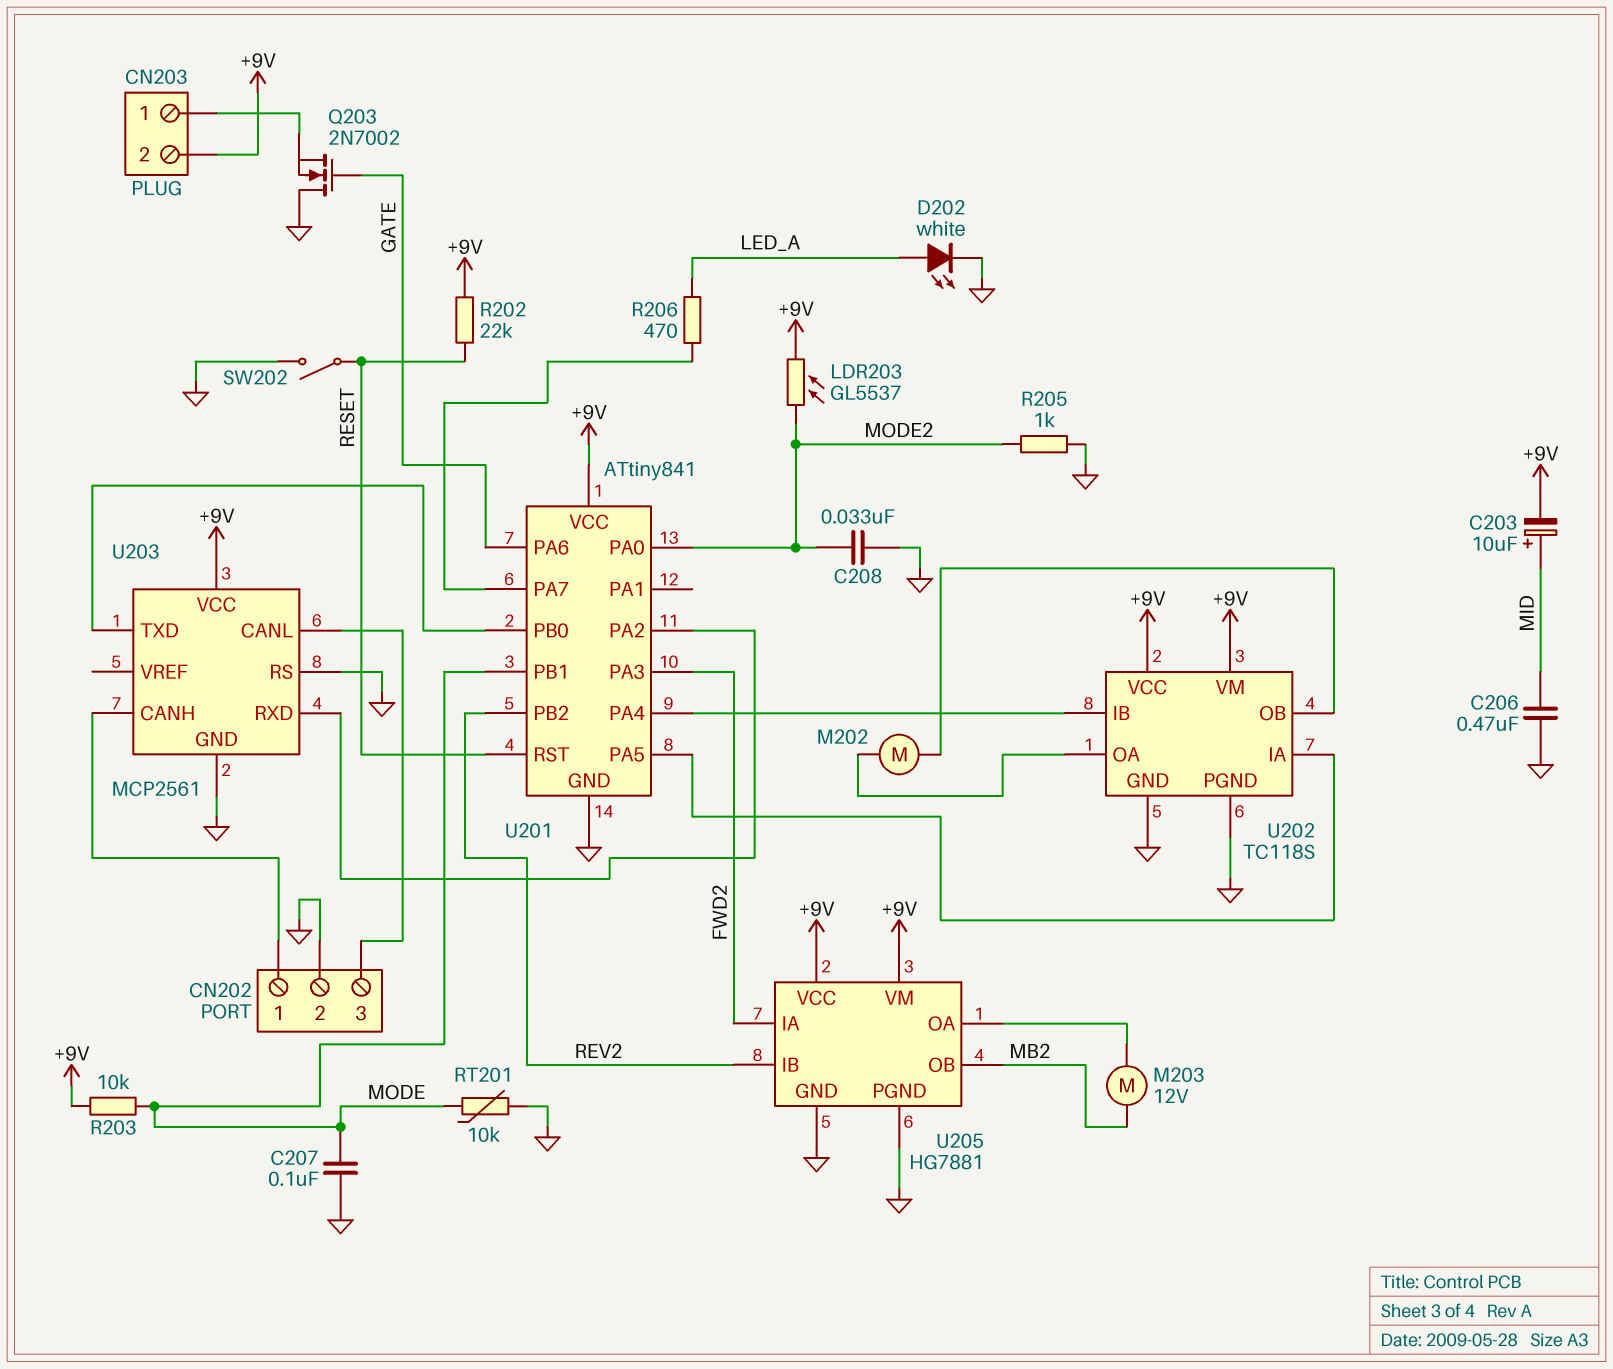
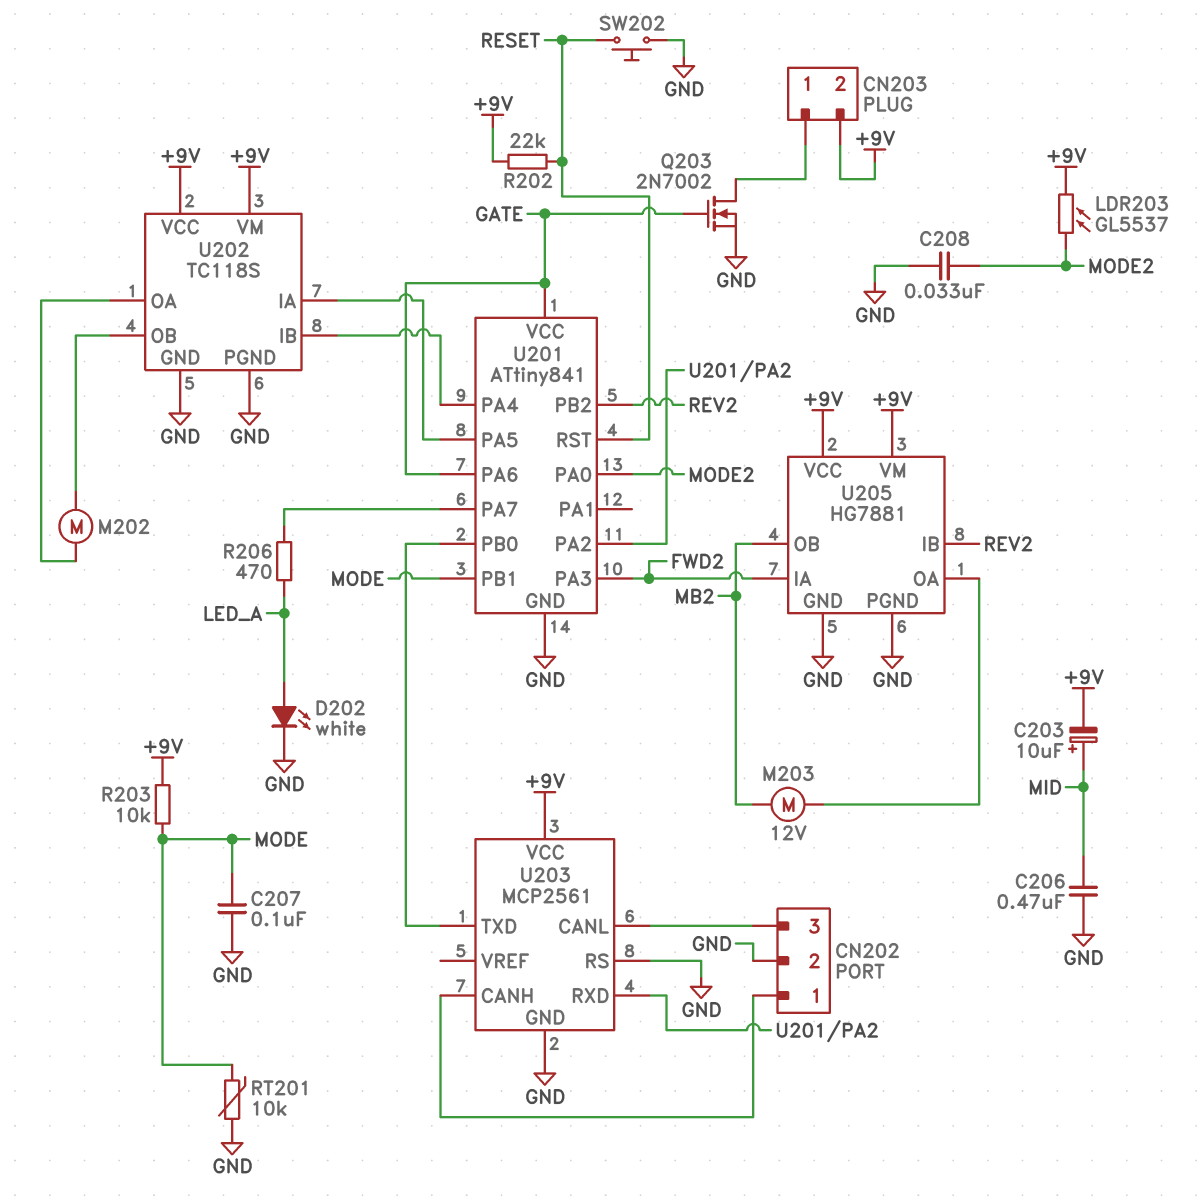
Q203: NMOS 2N7002 (G GATE, D GND, S CN203/1) -> NMOS 2N7002 (G GATE, D CN203/1, S GND)
R205: 1k (GND, MODE2) -> none
SW202: switch (GND, RESET) -> button (GND, RESET)
U201 pin VCC: +9V -> GATE

